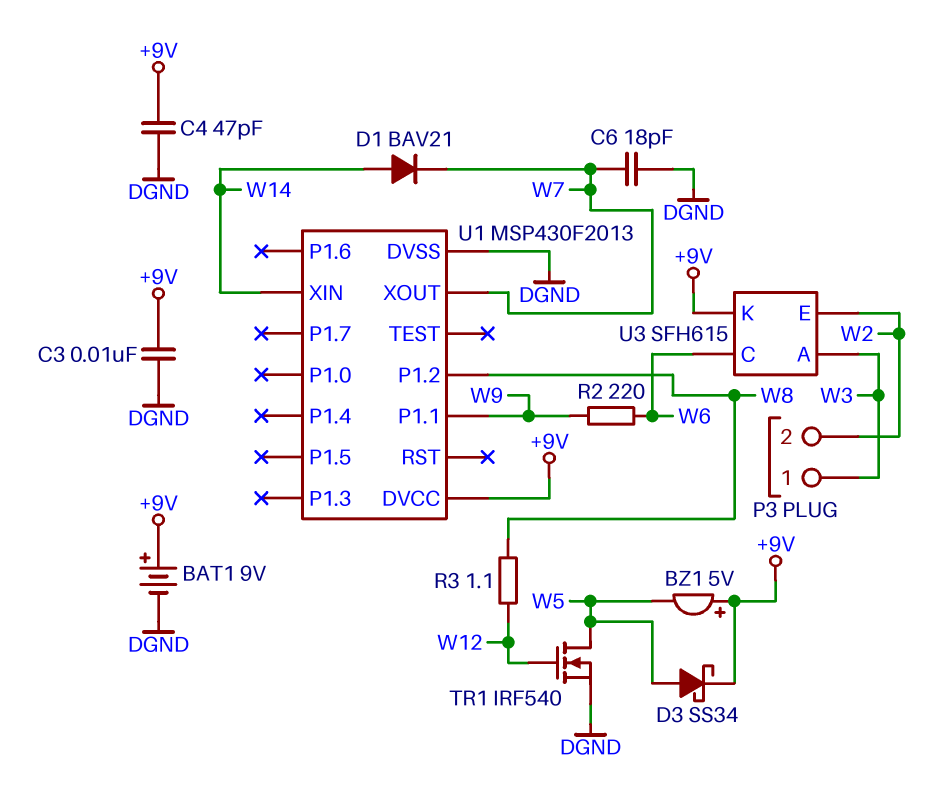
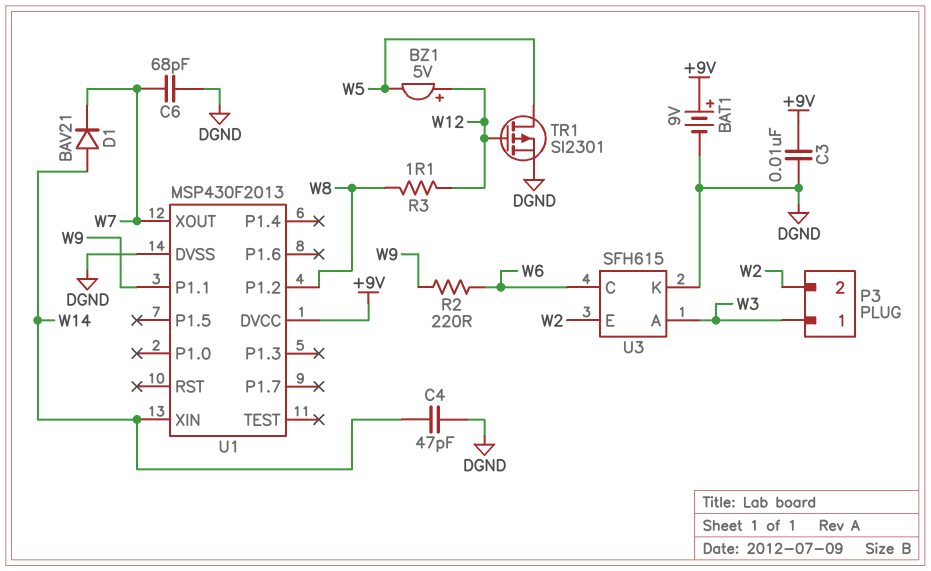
BZ1: buzzer 5V (plus +9V, minus W5) -> buzzer 5V (plus W12, minus W5)
C4: 47pF (+9V, DGND) -> 47pF (DGND, W14)
C6: 18pF (DGND, W7) -> 68pF (DGND, W7)
D3: schottky SS34 (A W5, K +9V) -> none
TR1: NMOS IRF540 (G W12, D W5, S DGND) -> PMOS SI2301 (G W12, D W5, S DGND)
U3 pin K: +9V -> DGND

